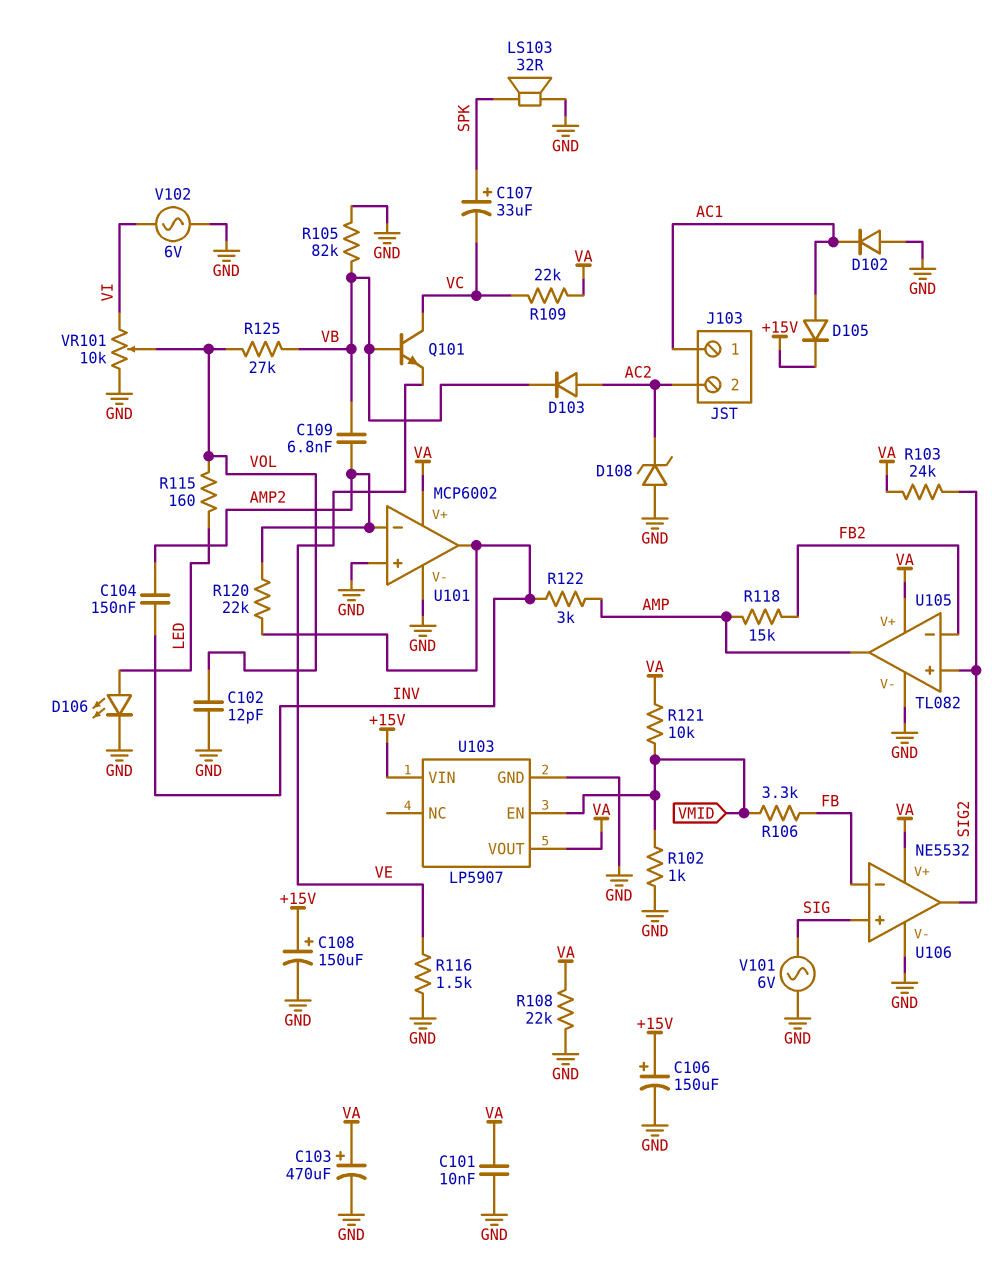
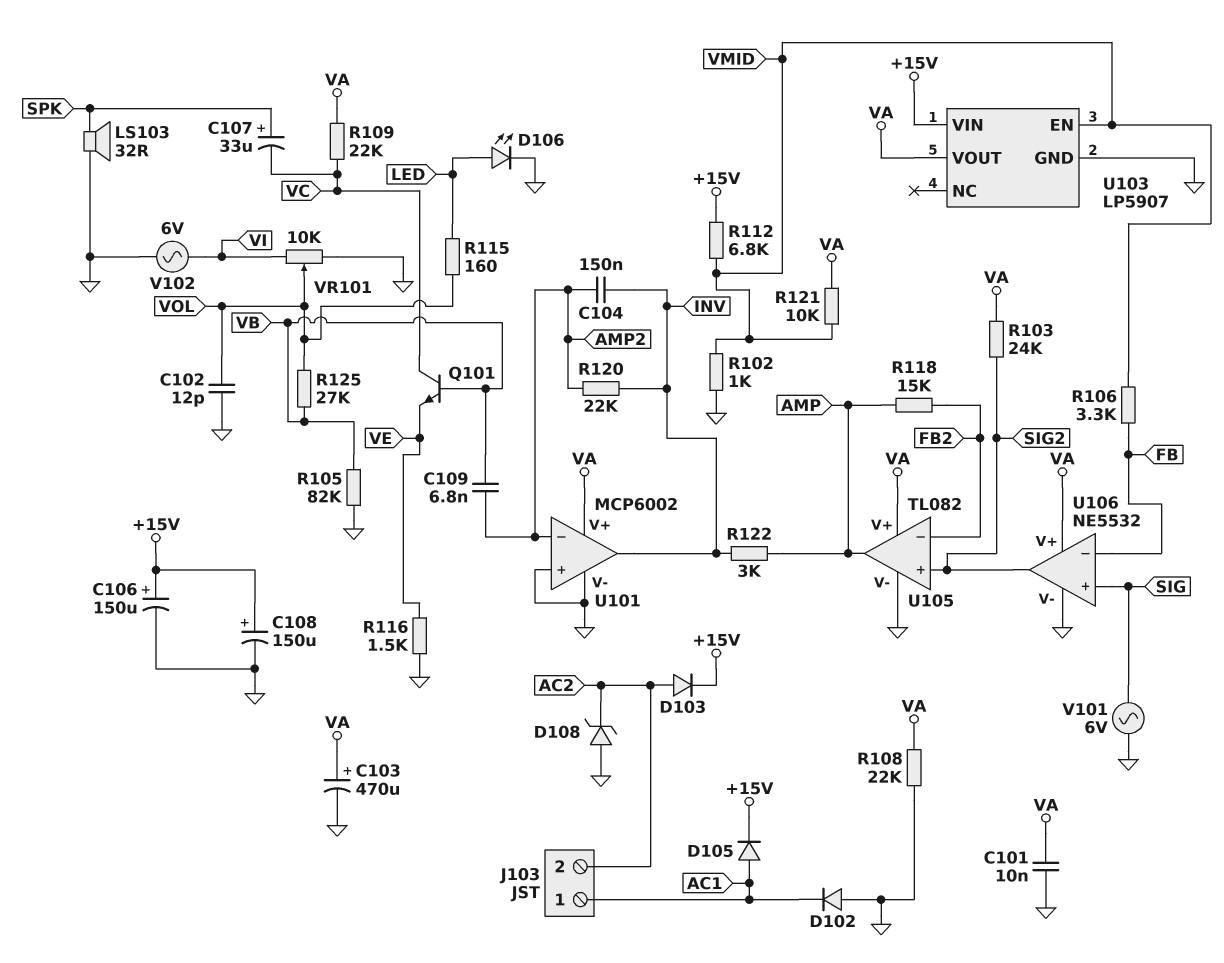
D103: diode (A AC2, K VB) -> diode (A AC2, K +15V)
R112: none -> 6.8k (+15V, VMID)

